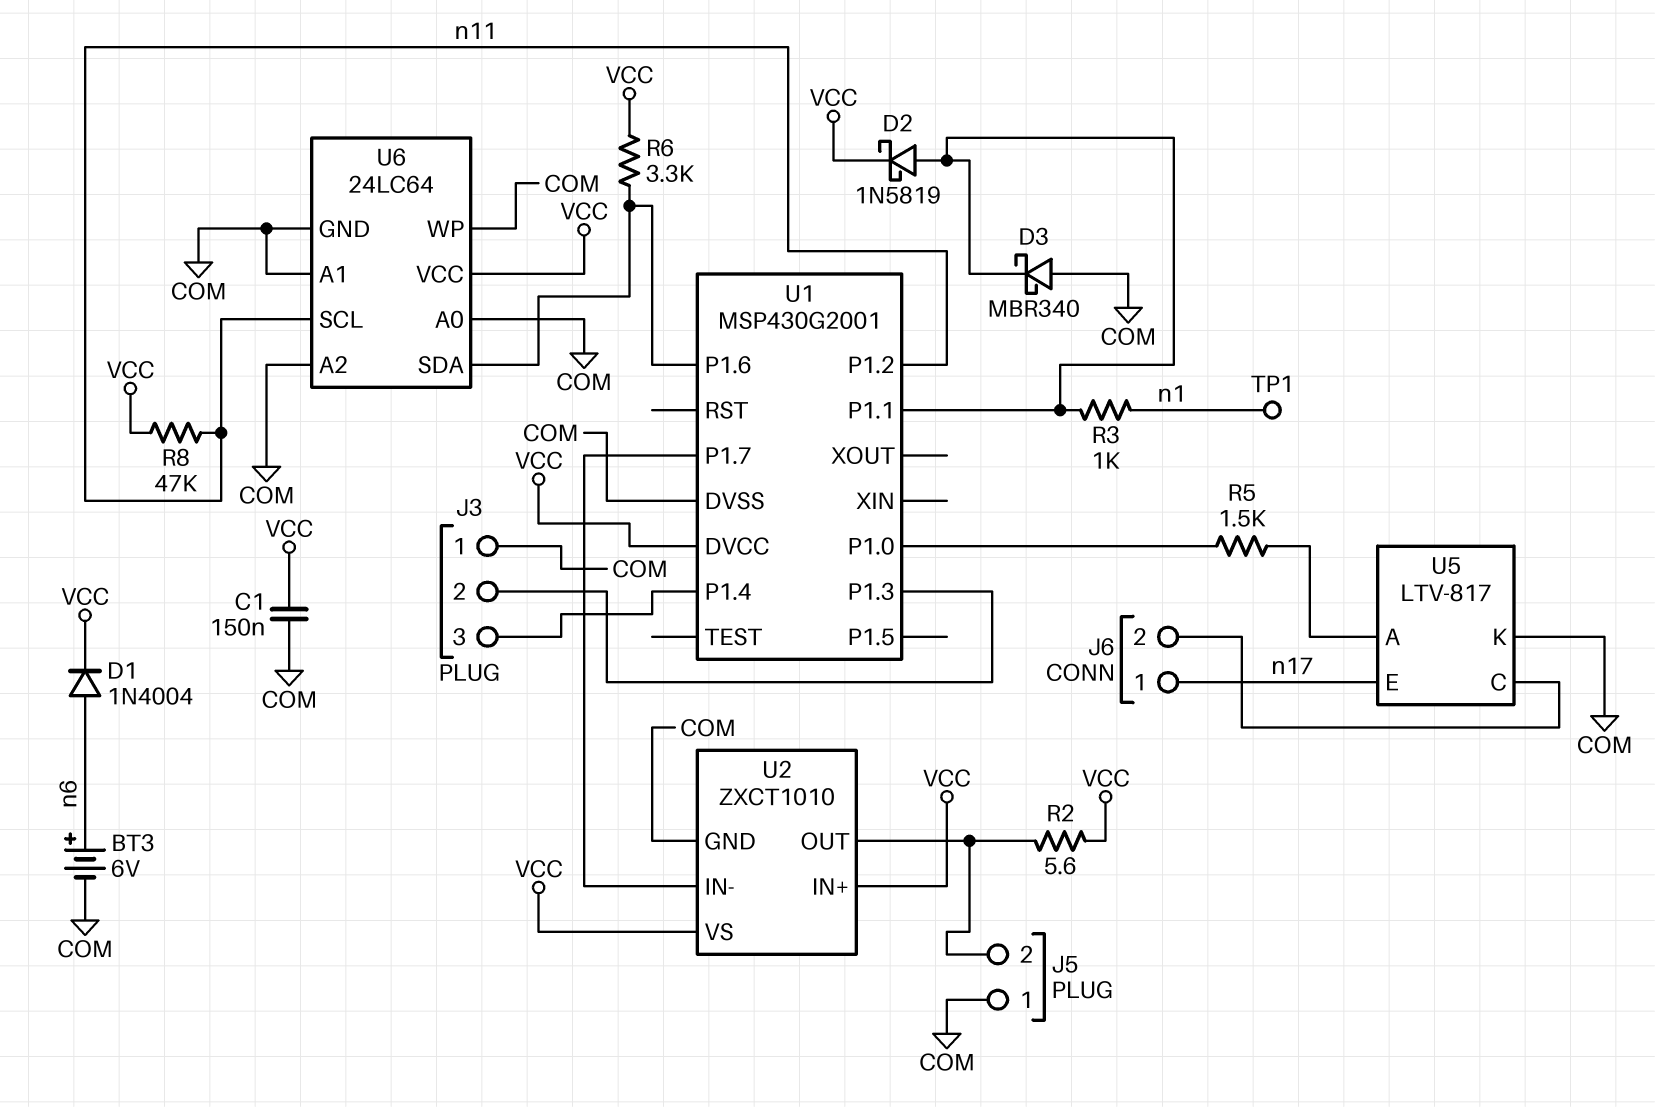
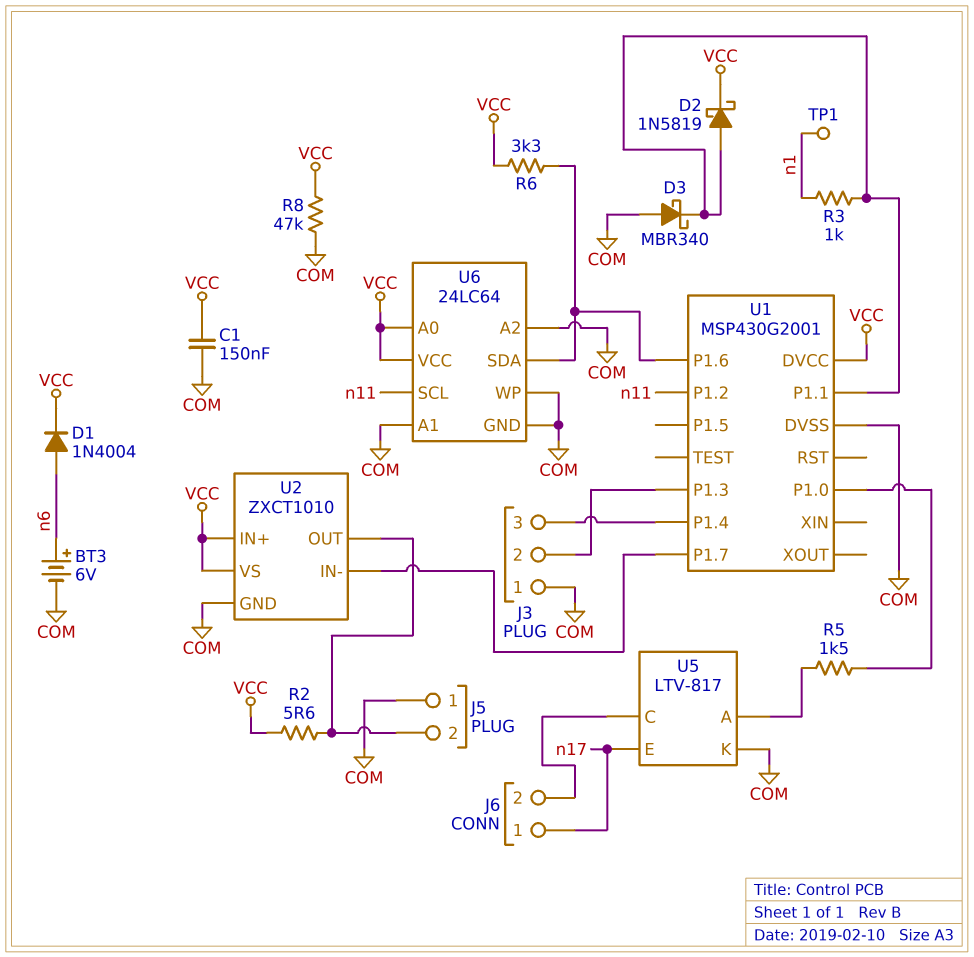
R8: 47k (VCC, n11) -> 47k (COM, VCC)
U6 pin A0: COM -> VCC

